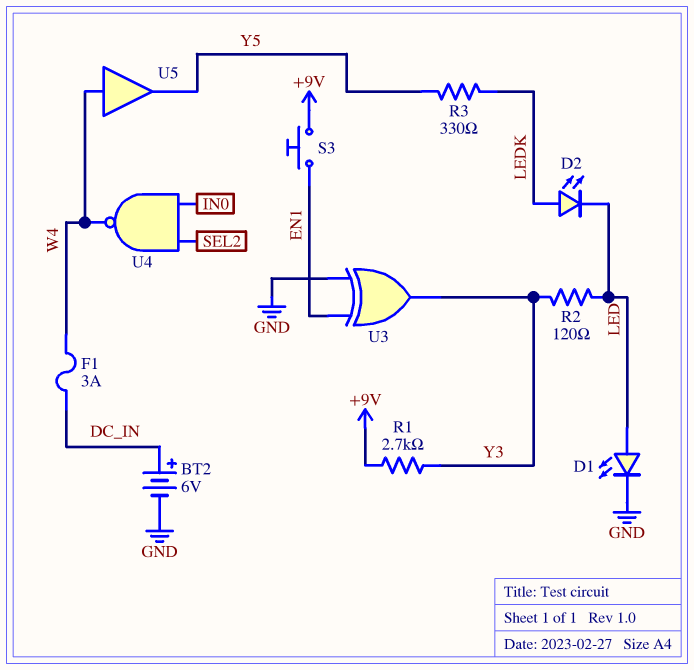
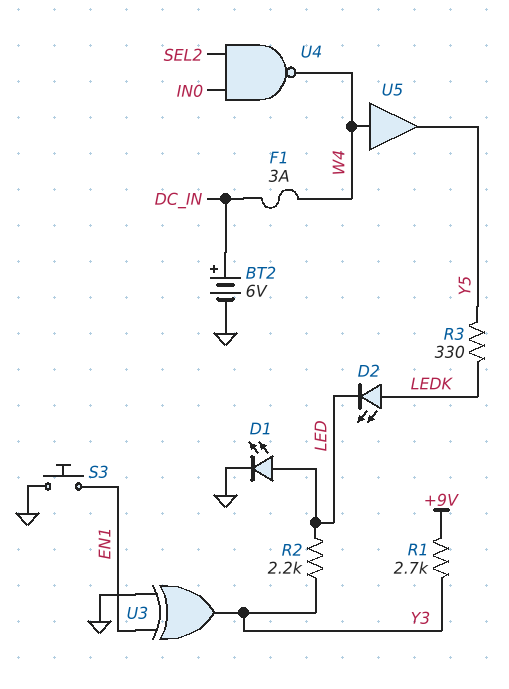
R2: 120 (LED, Y3) -> 2.2k (LED, Y3)
S3: button (+9V, EN1) -> button (EN1, GND)

